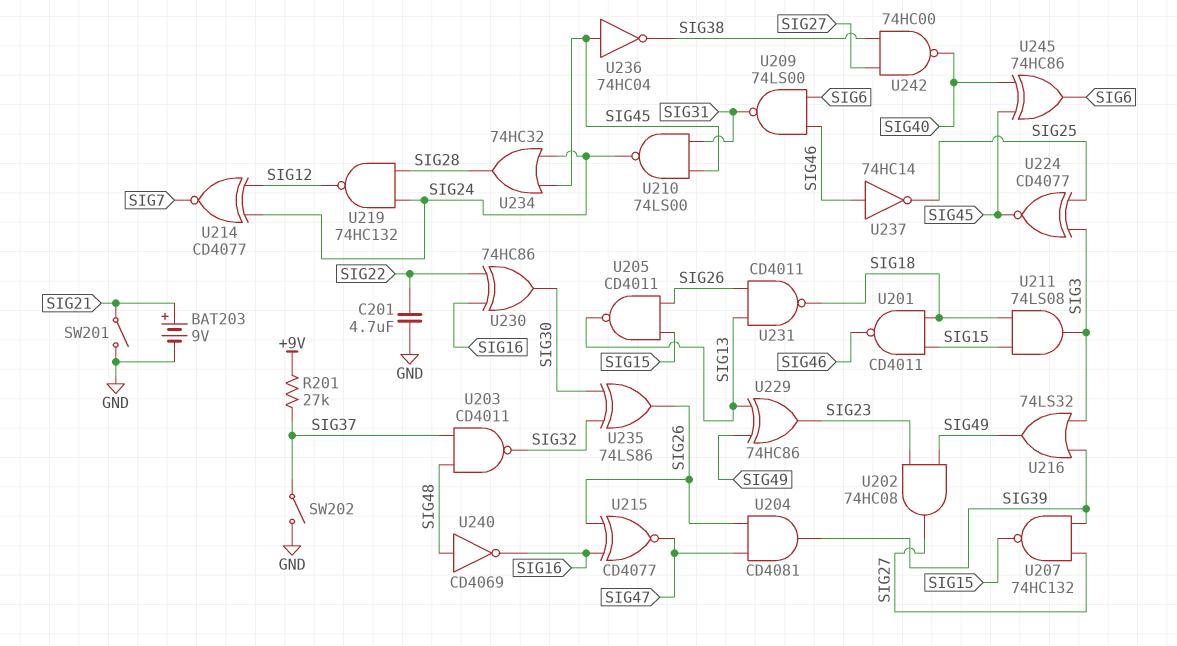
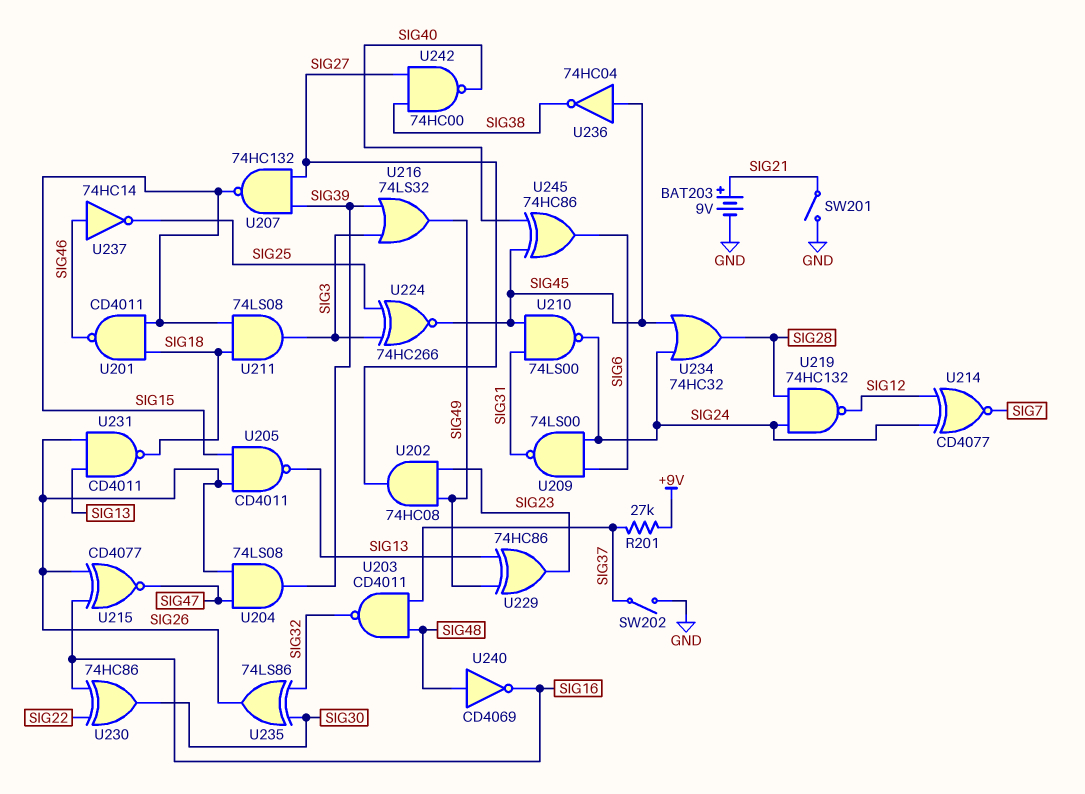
C201: 4.7uF (GND, SIG22) -> none
U204: AND CD4081 (in SIG26, in SIG47, out SIG39) -> AND 74LS08 (in SIG26, in SIG47, out SIG39)
U209: NAND 74LS00 (in SIG6, in SIG46, out SIG31) -> NAND 74LS00 (in SIG6, in SIG24, out SIG31)
U224: XNOR CD4077 (in SIG3, in SIG25, out SIG45) -> XNOR 74HC266 (in SIG3, in SIG25, out SIG45)

